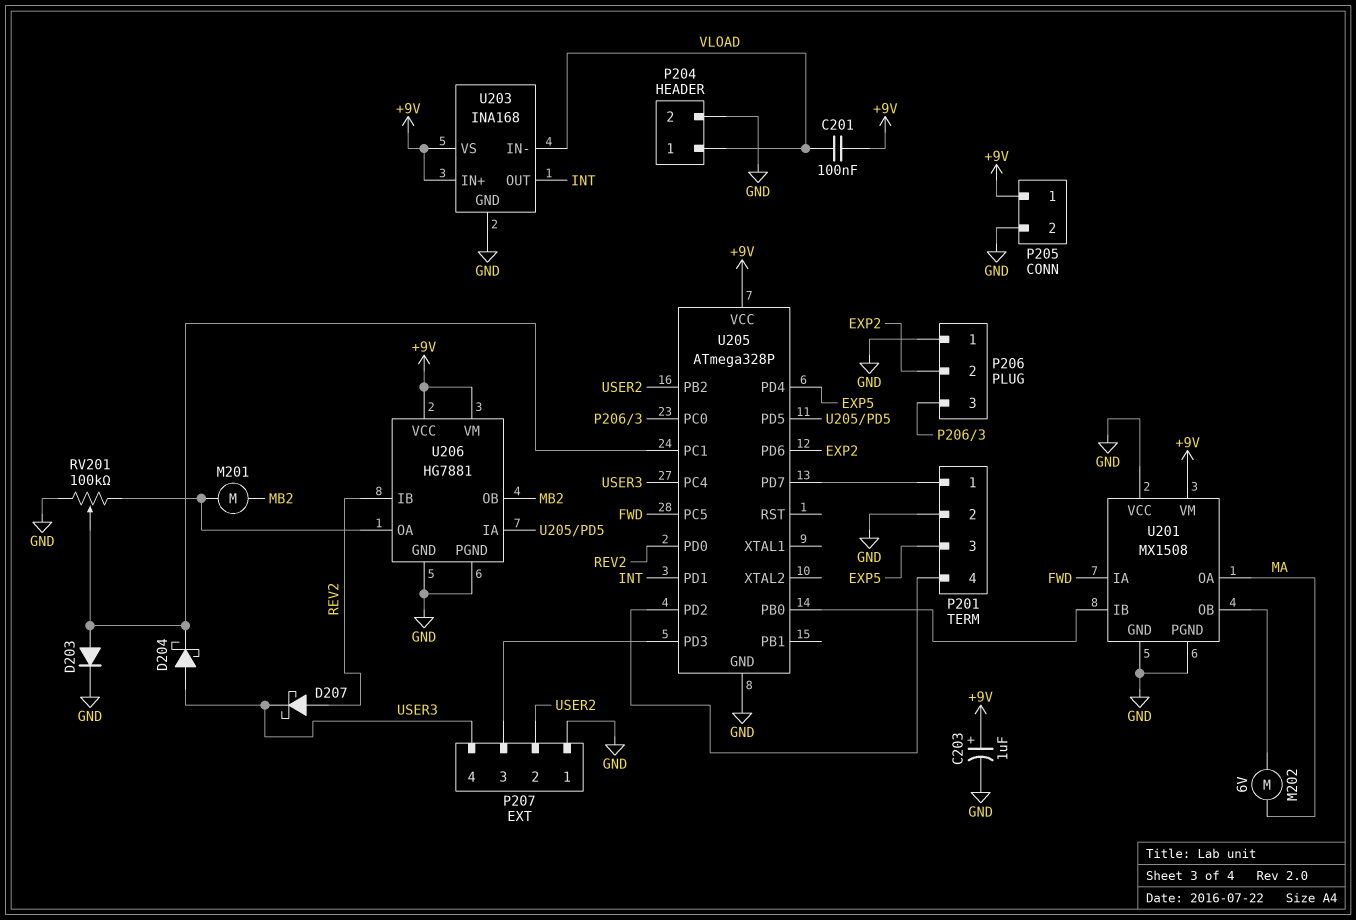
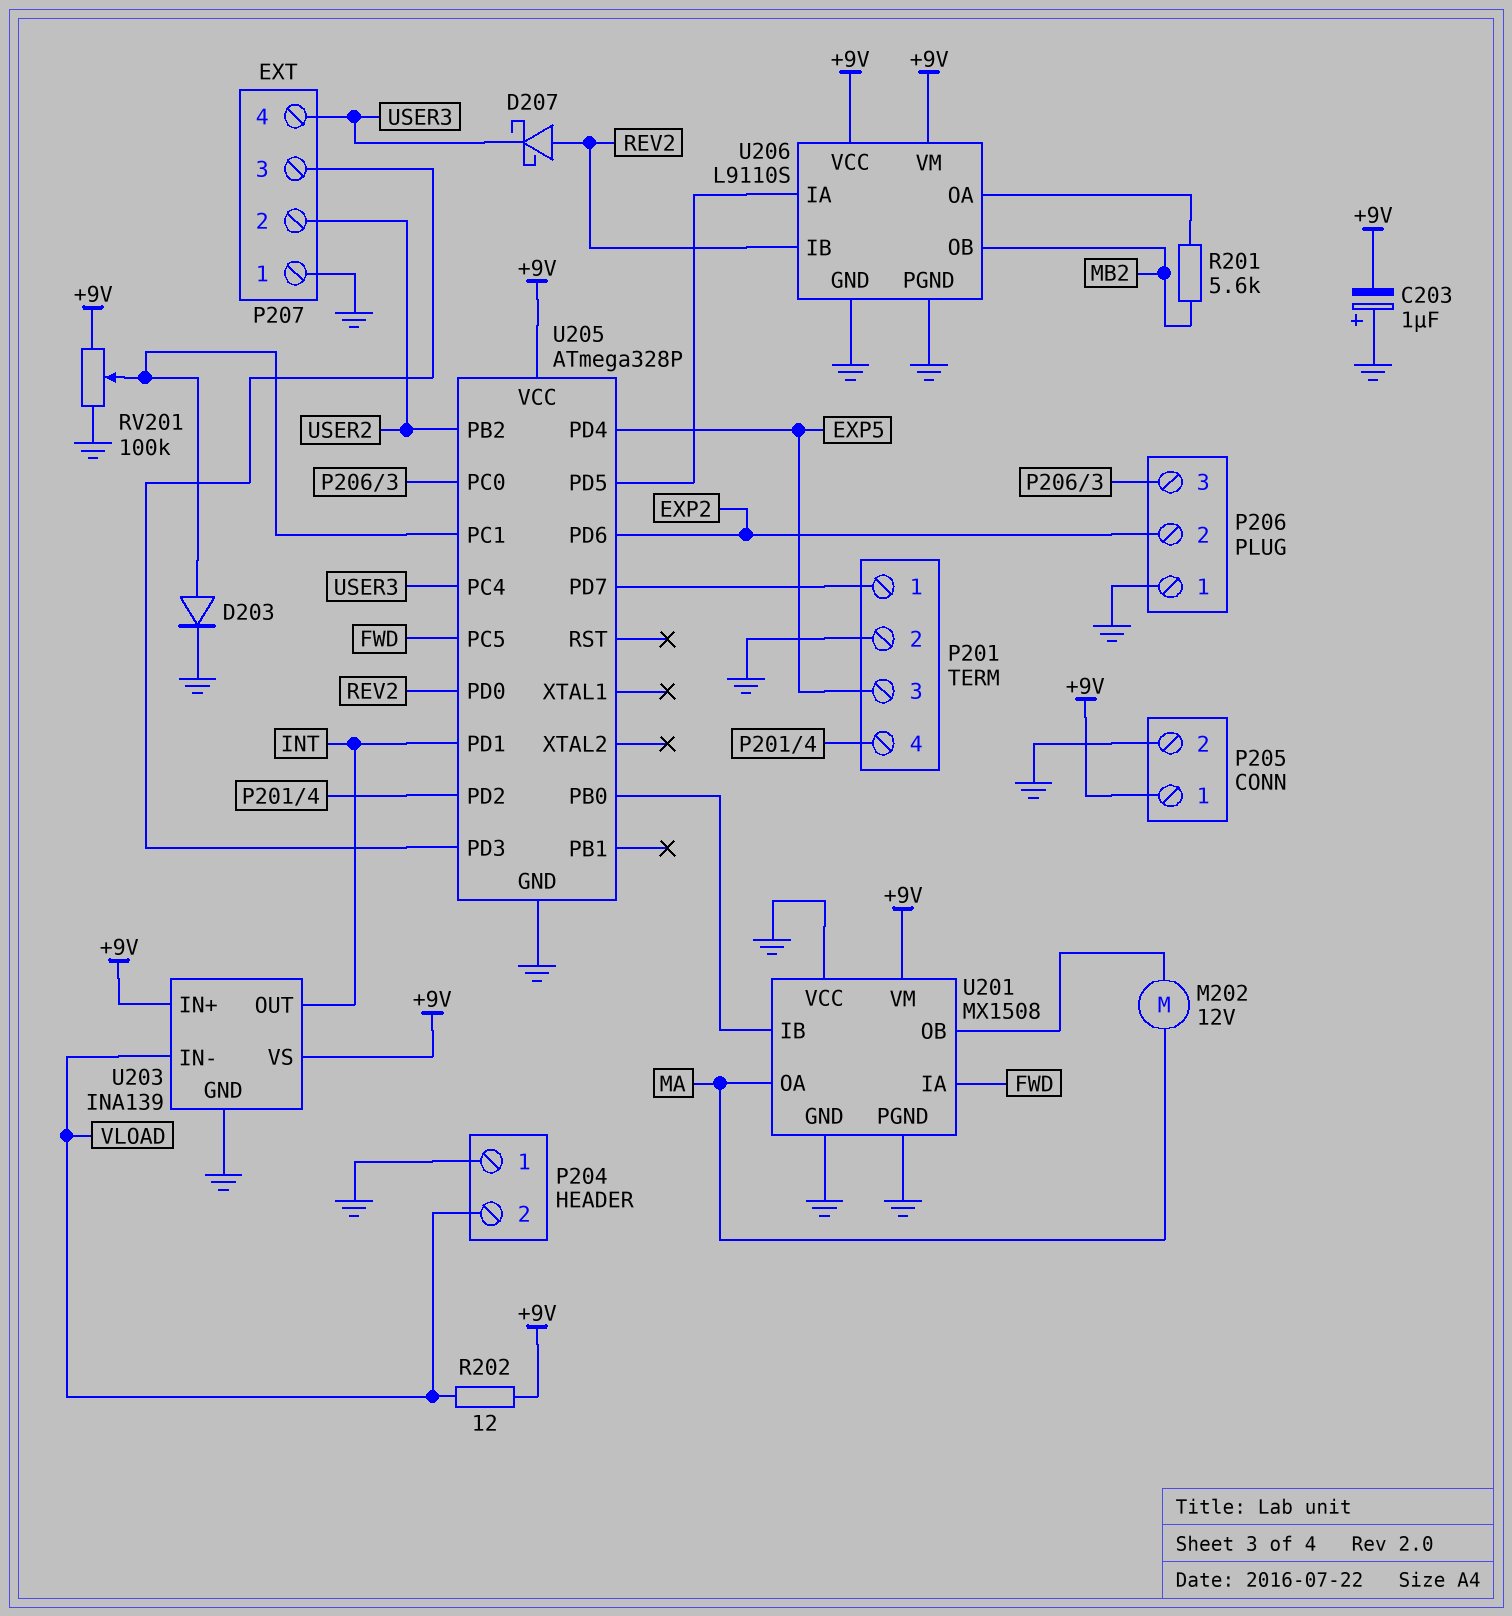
C201: 100nF (+9V, VLOAD) -> none
C203: 1uF (plus +9V, minus GND) -> 1uF (plus GND, minus +9V)
D204: schottky (A USER3, K U205/PC1) -> none
M201: motor (MB2, U206/OA) -> none
M202: motor 6V (MA, U201/OB) -> motor 12V (MA, U201/OB)
P204 pin 1: VLOAD -> GND
P204 pin 2: GND -> VLOAD
R201: none -> 5.6k (MB2, U206/OA)
R202: none -> 12 (+9V, VLOAD)
RV201: 100k (GND, U206/OA, wiper U205/PC1) -> 100k (+9V, GND, wiper U205/PC1)
U203: INA168 -> INA139
U206: HG7881 -> L9110S

